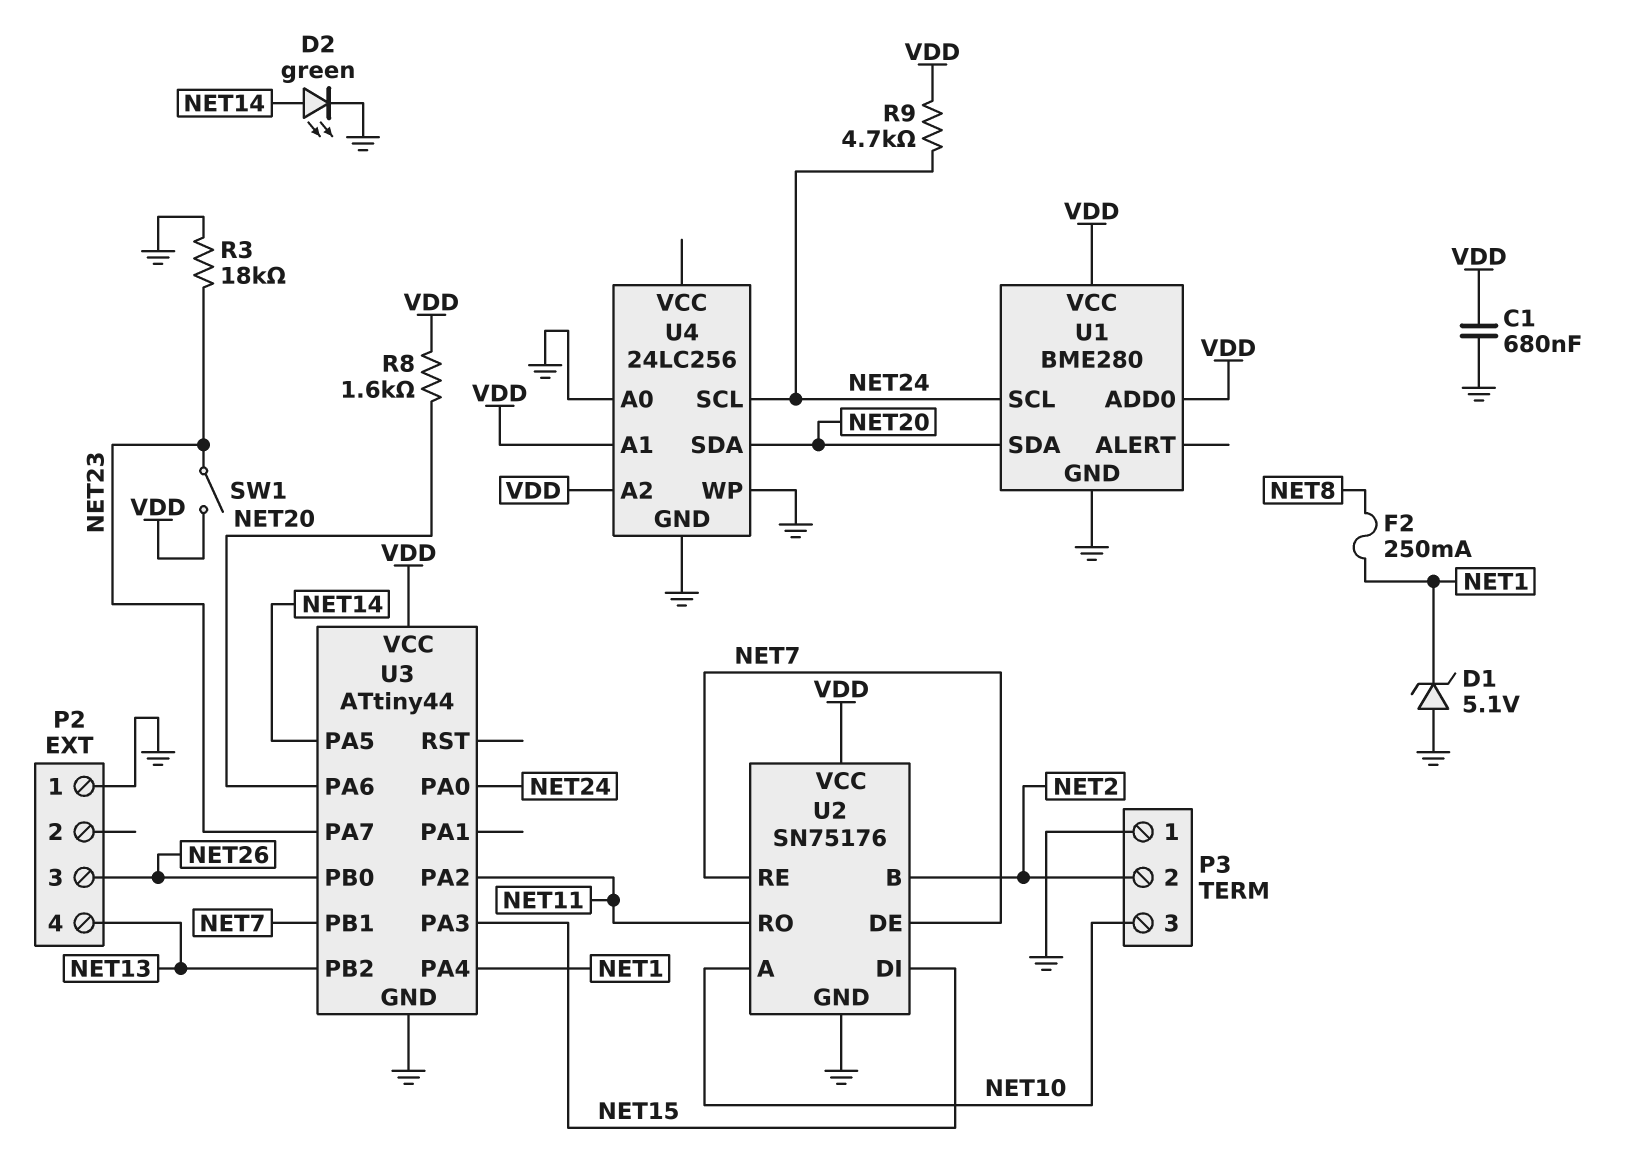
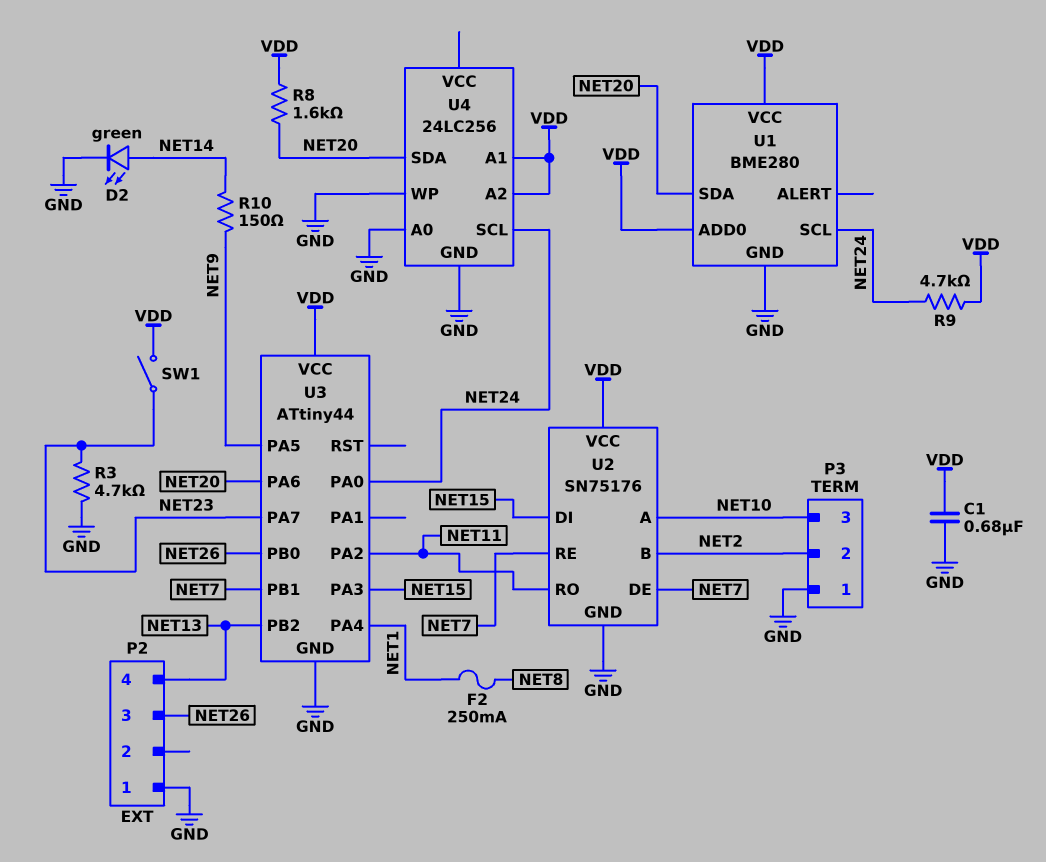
D1: zener 5.1V (A GND, K NET1) -> none
R3: 18k (GND, NET23) -> 4.7k (GND, NET23)
R10: none -> 150 (NET9, NET14)
U3 pin PA5: NET14 -> NET9

